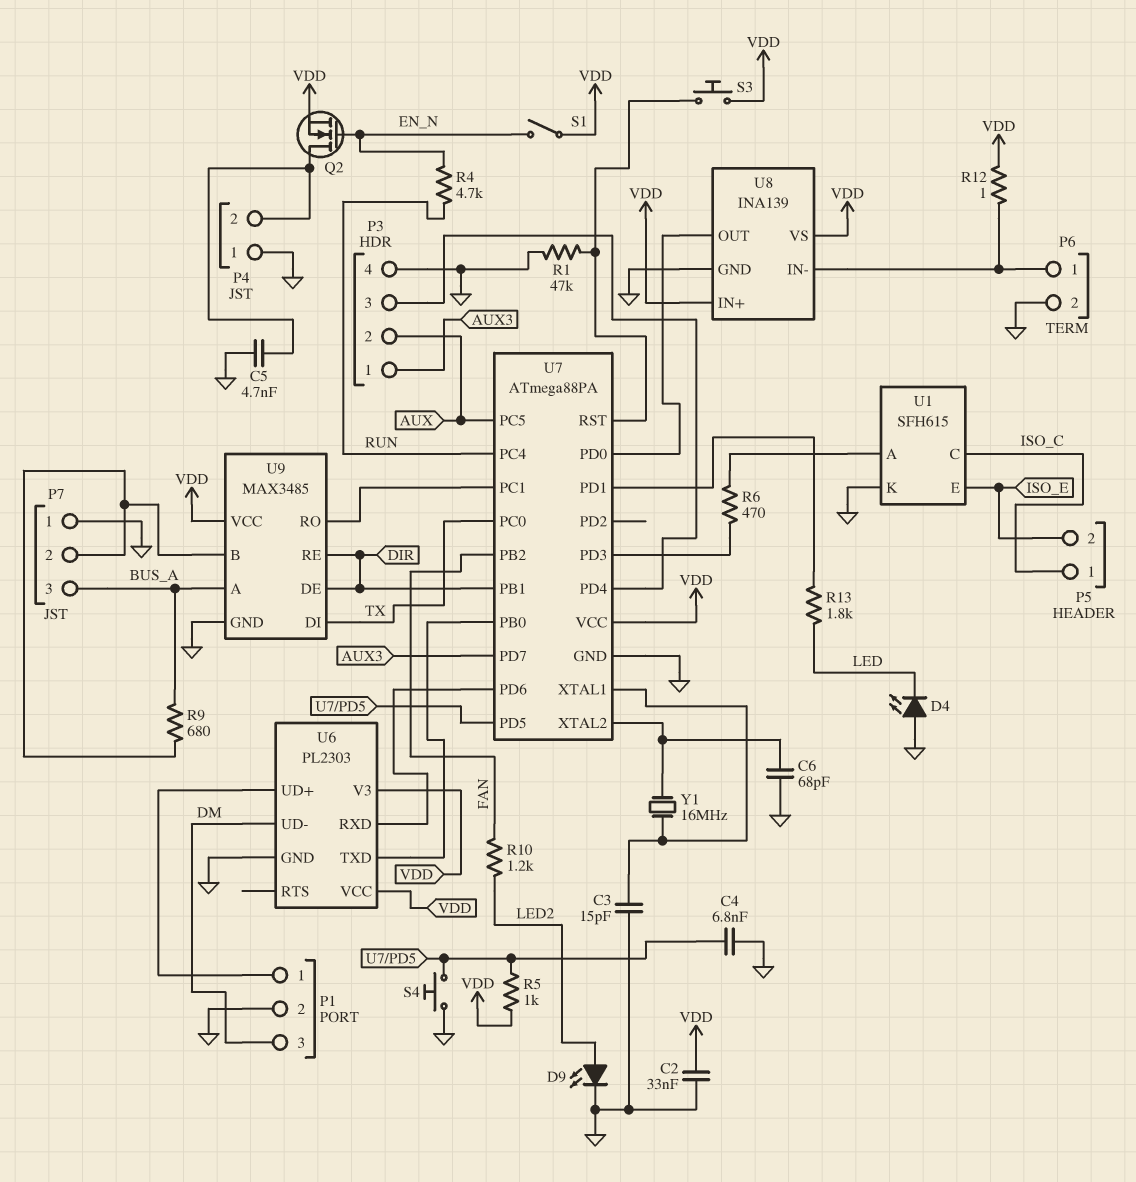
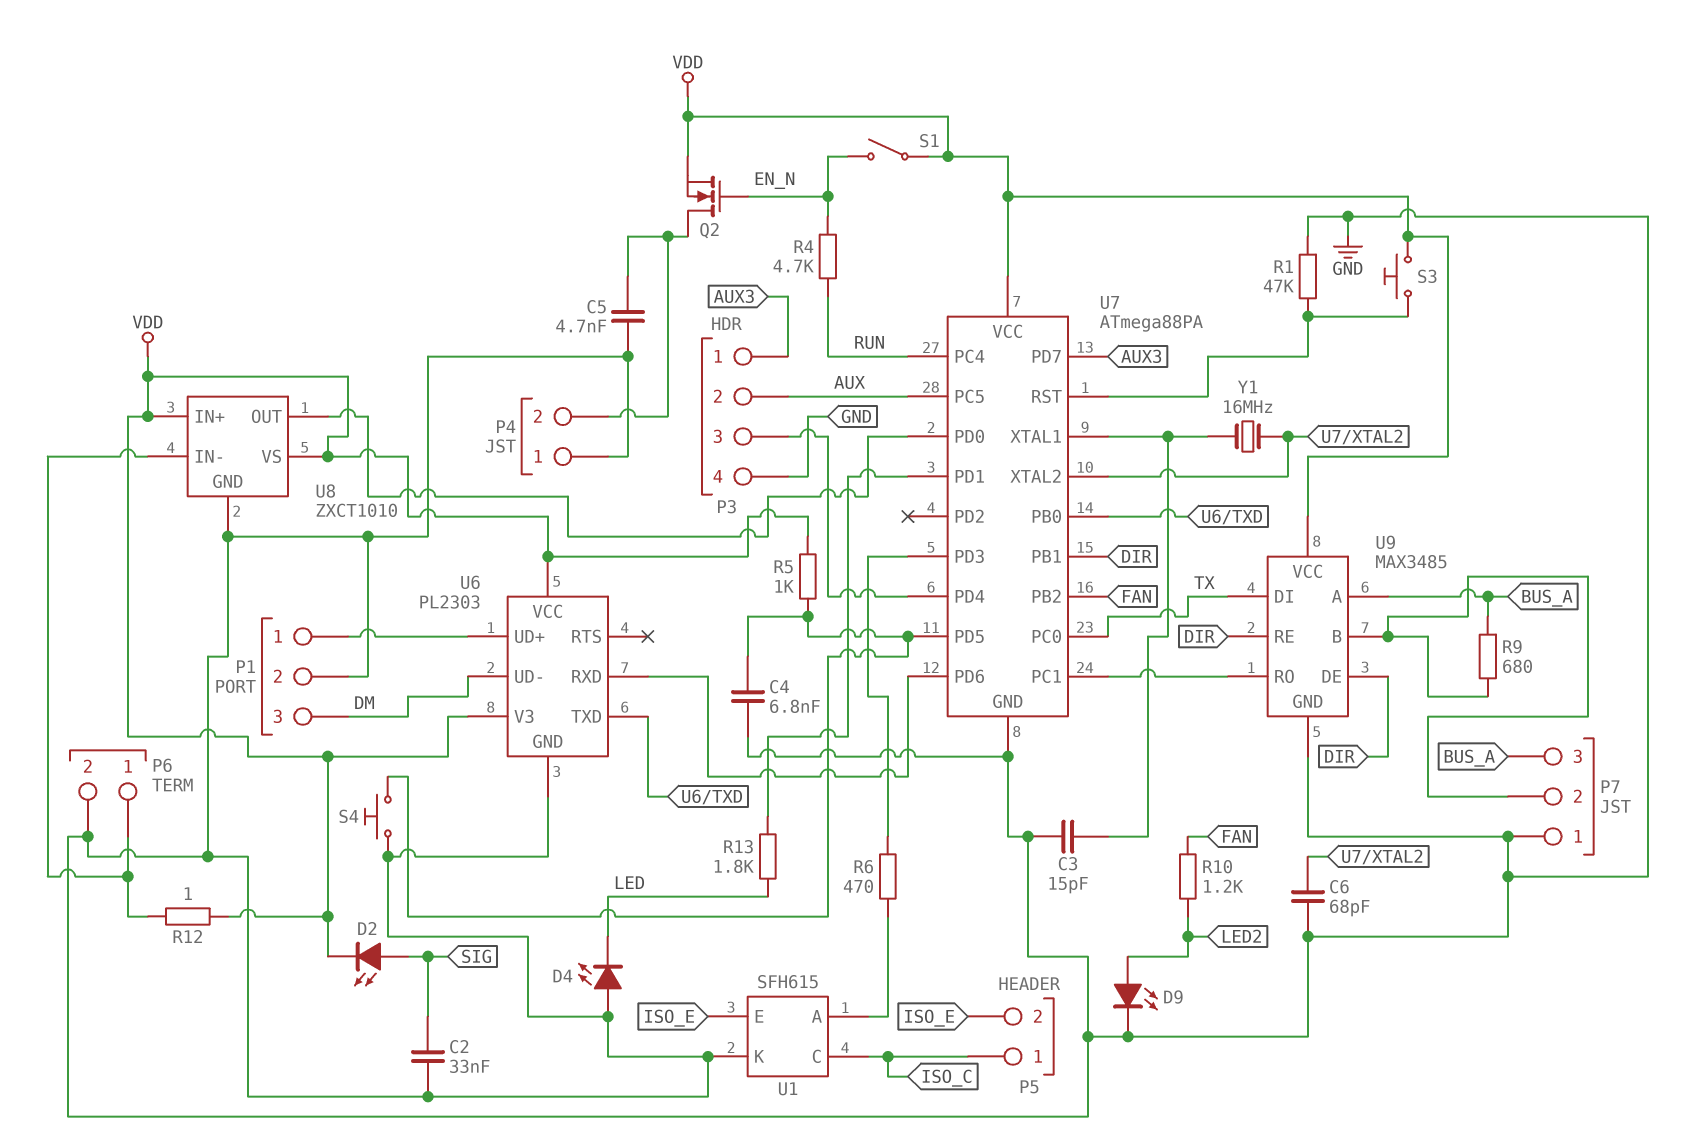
C2: 33nF (GND, VDD) -> 33nF (GND, SIG)
D2: none -> LED (A SIG, K VDD)
U8: INA139 -> ZXCT1010

